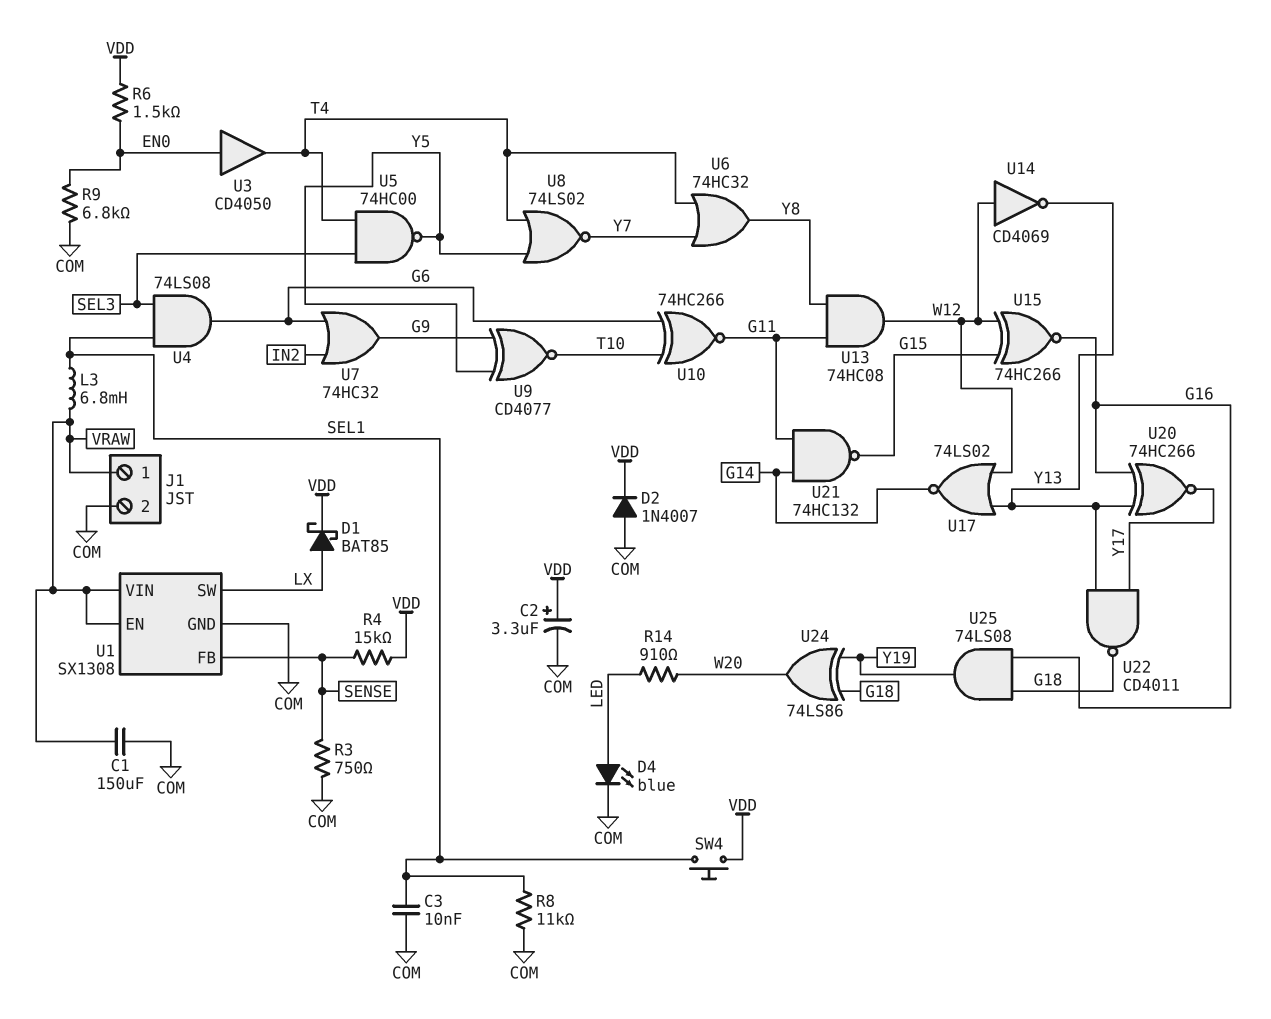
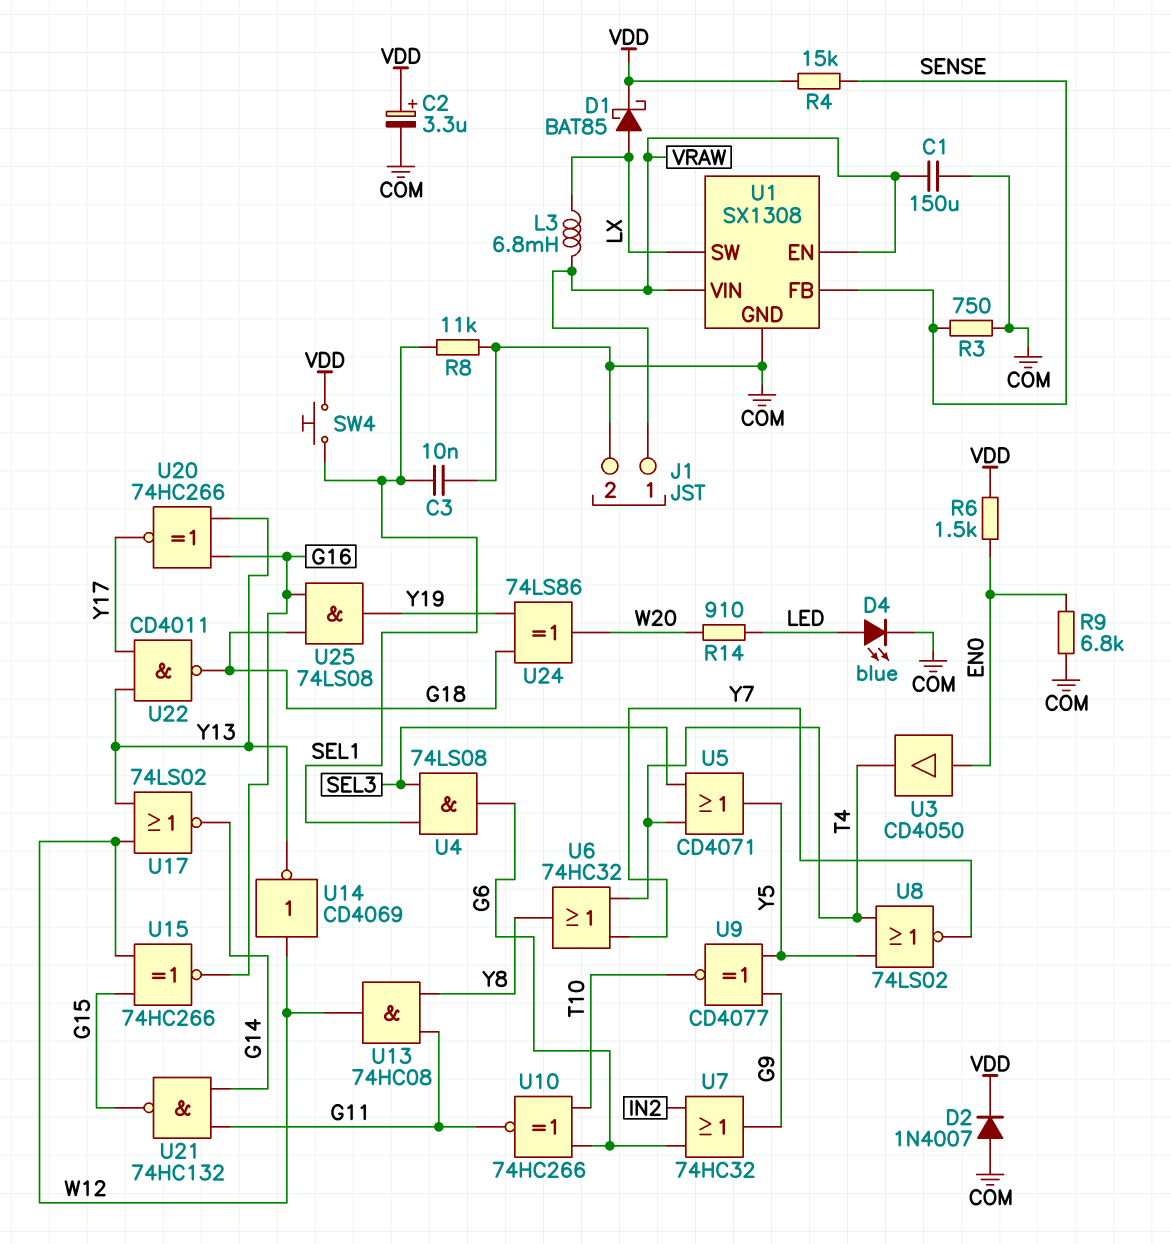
L3: 6.8mH (SEL1, VRAW) -> 6.8mH (LX, VRAW)
U5: NAND 74HC00 (in SEL3, in T4, out Y5) -> OR CD4071 (in SEL3, in T4, out Y5)

